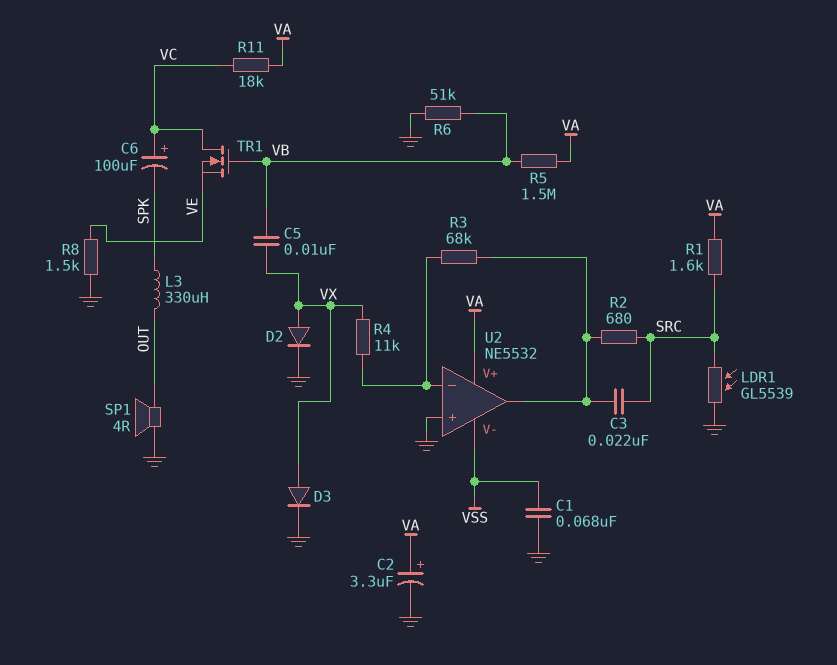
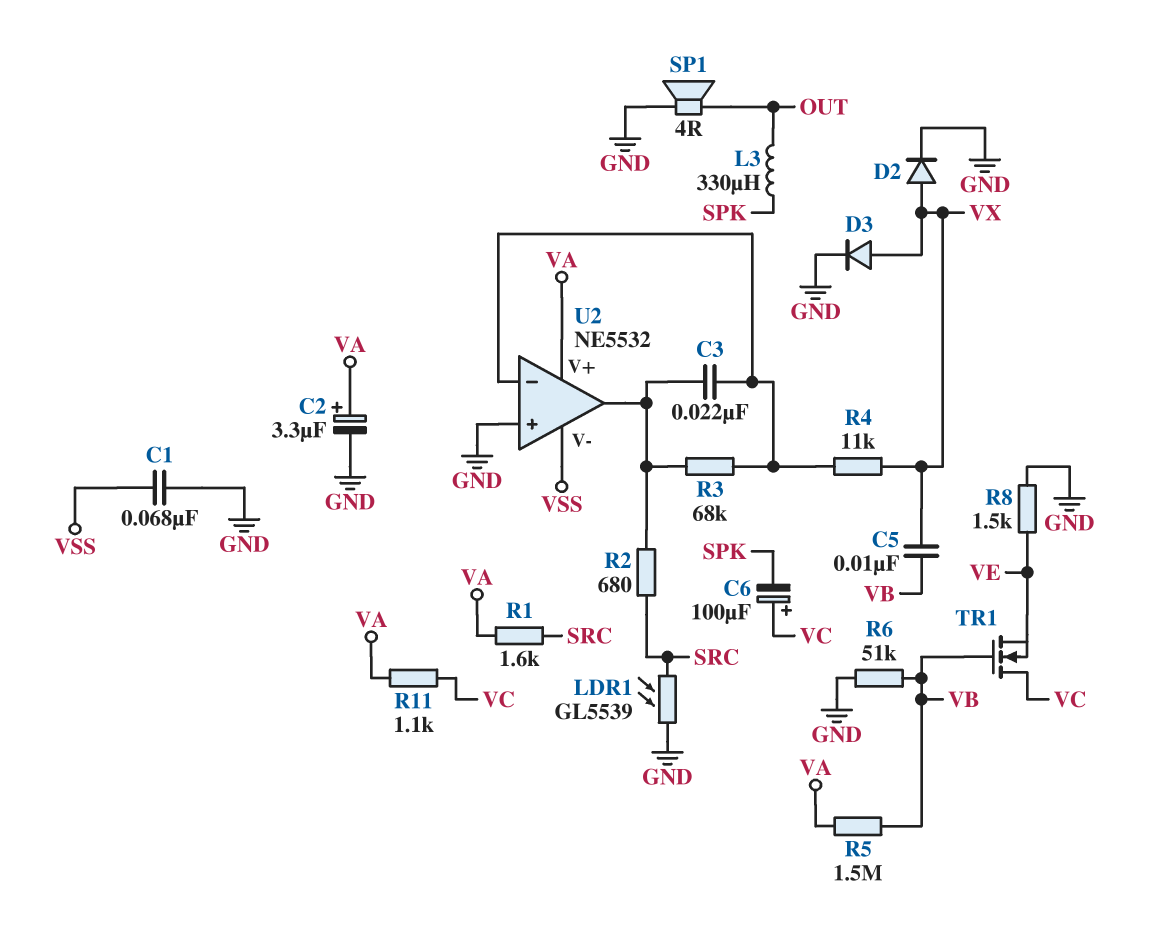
C3: 22nF (SRC, U2/out) -> 22nF (U2/in-, U2/out)
R11: 18k (VA, VC) -> 1.1k (VA, VC)

